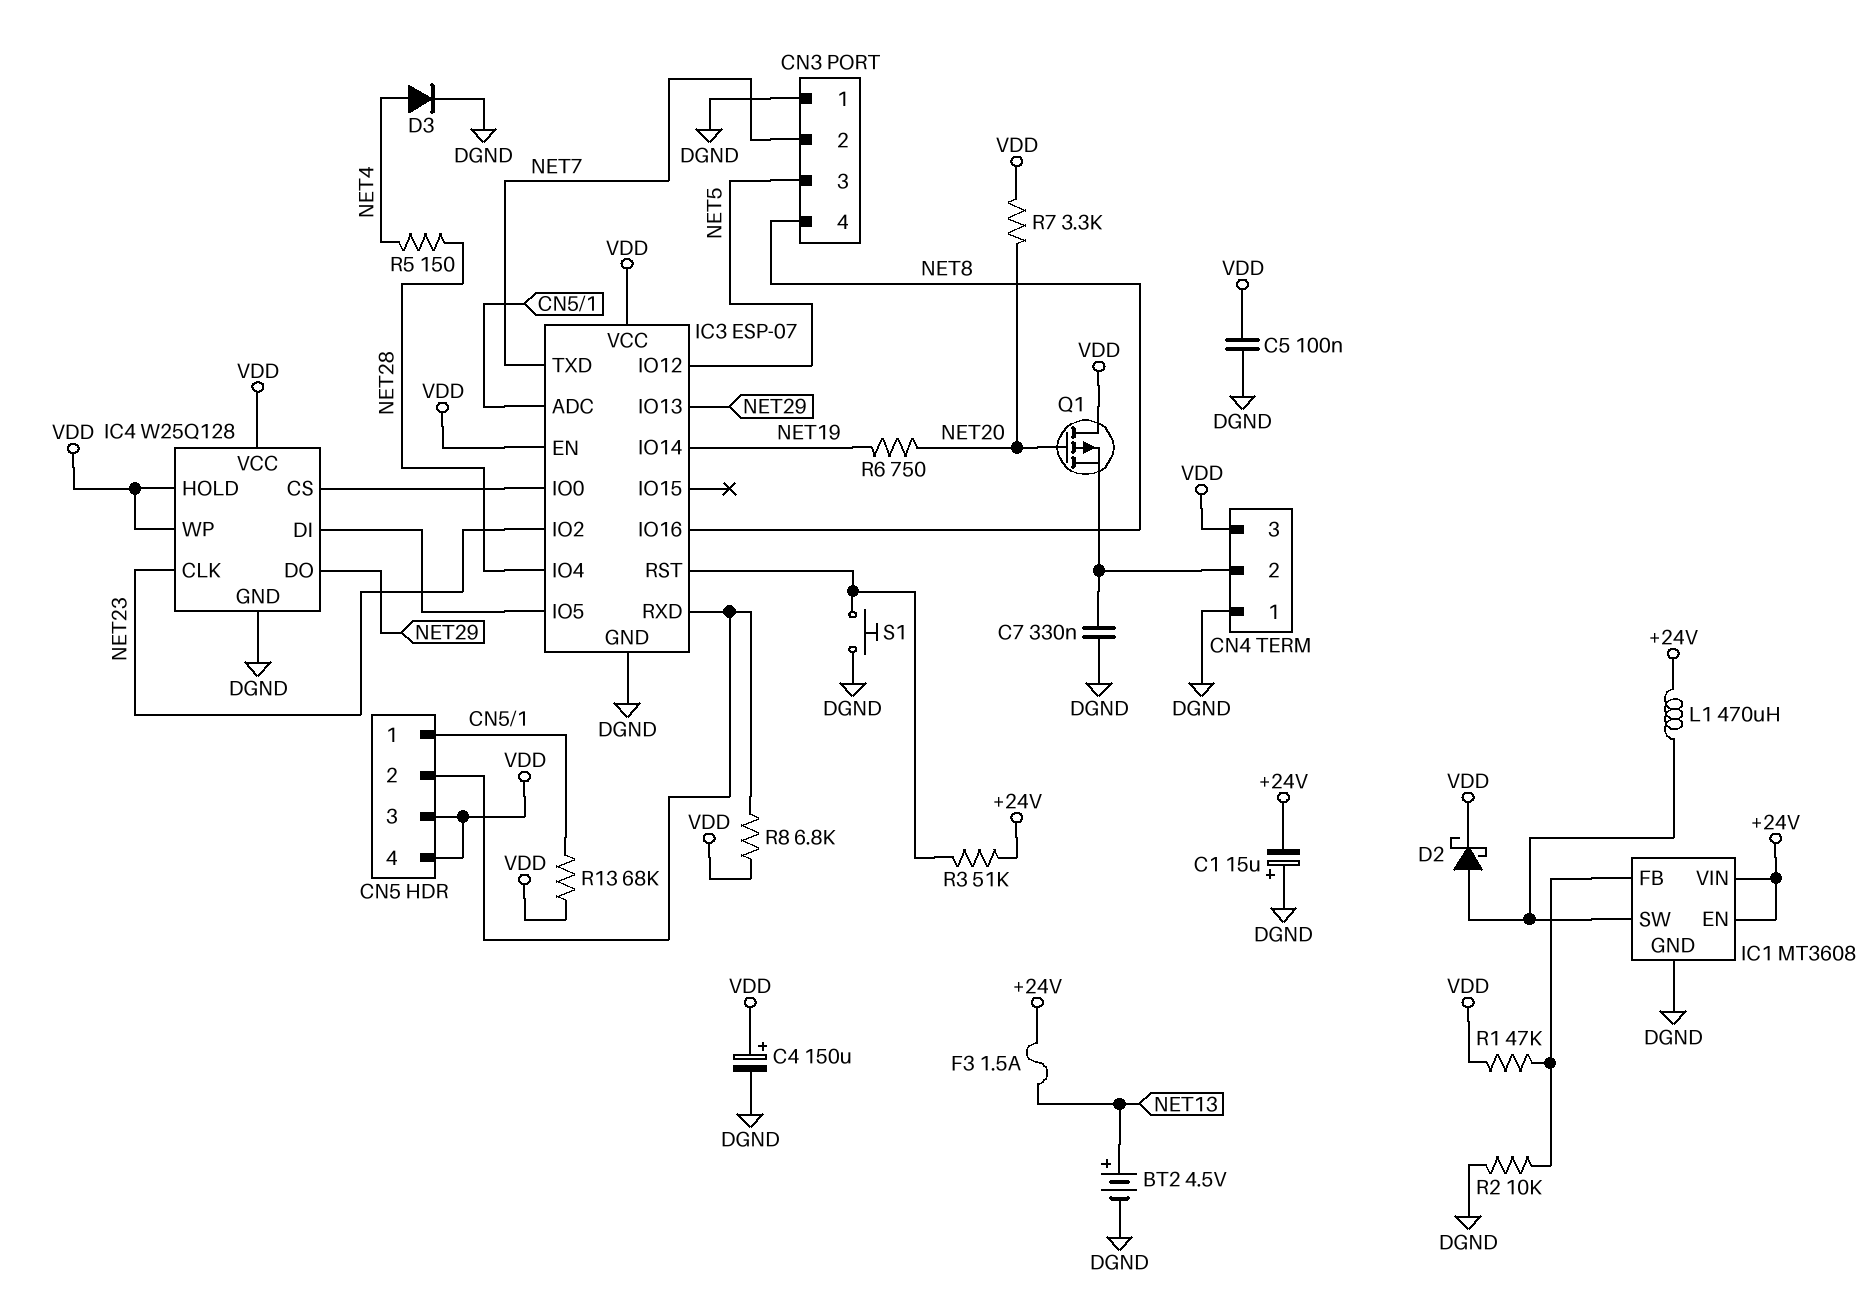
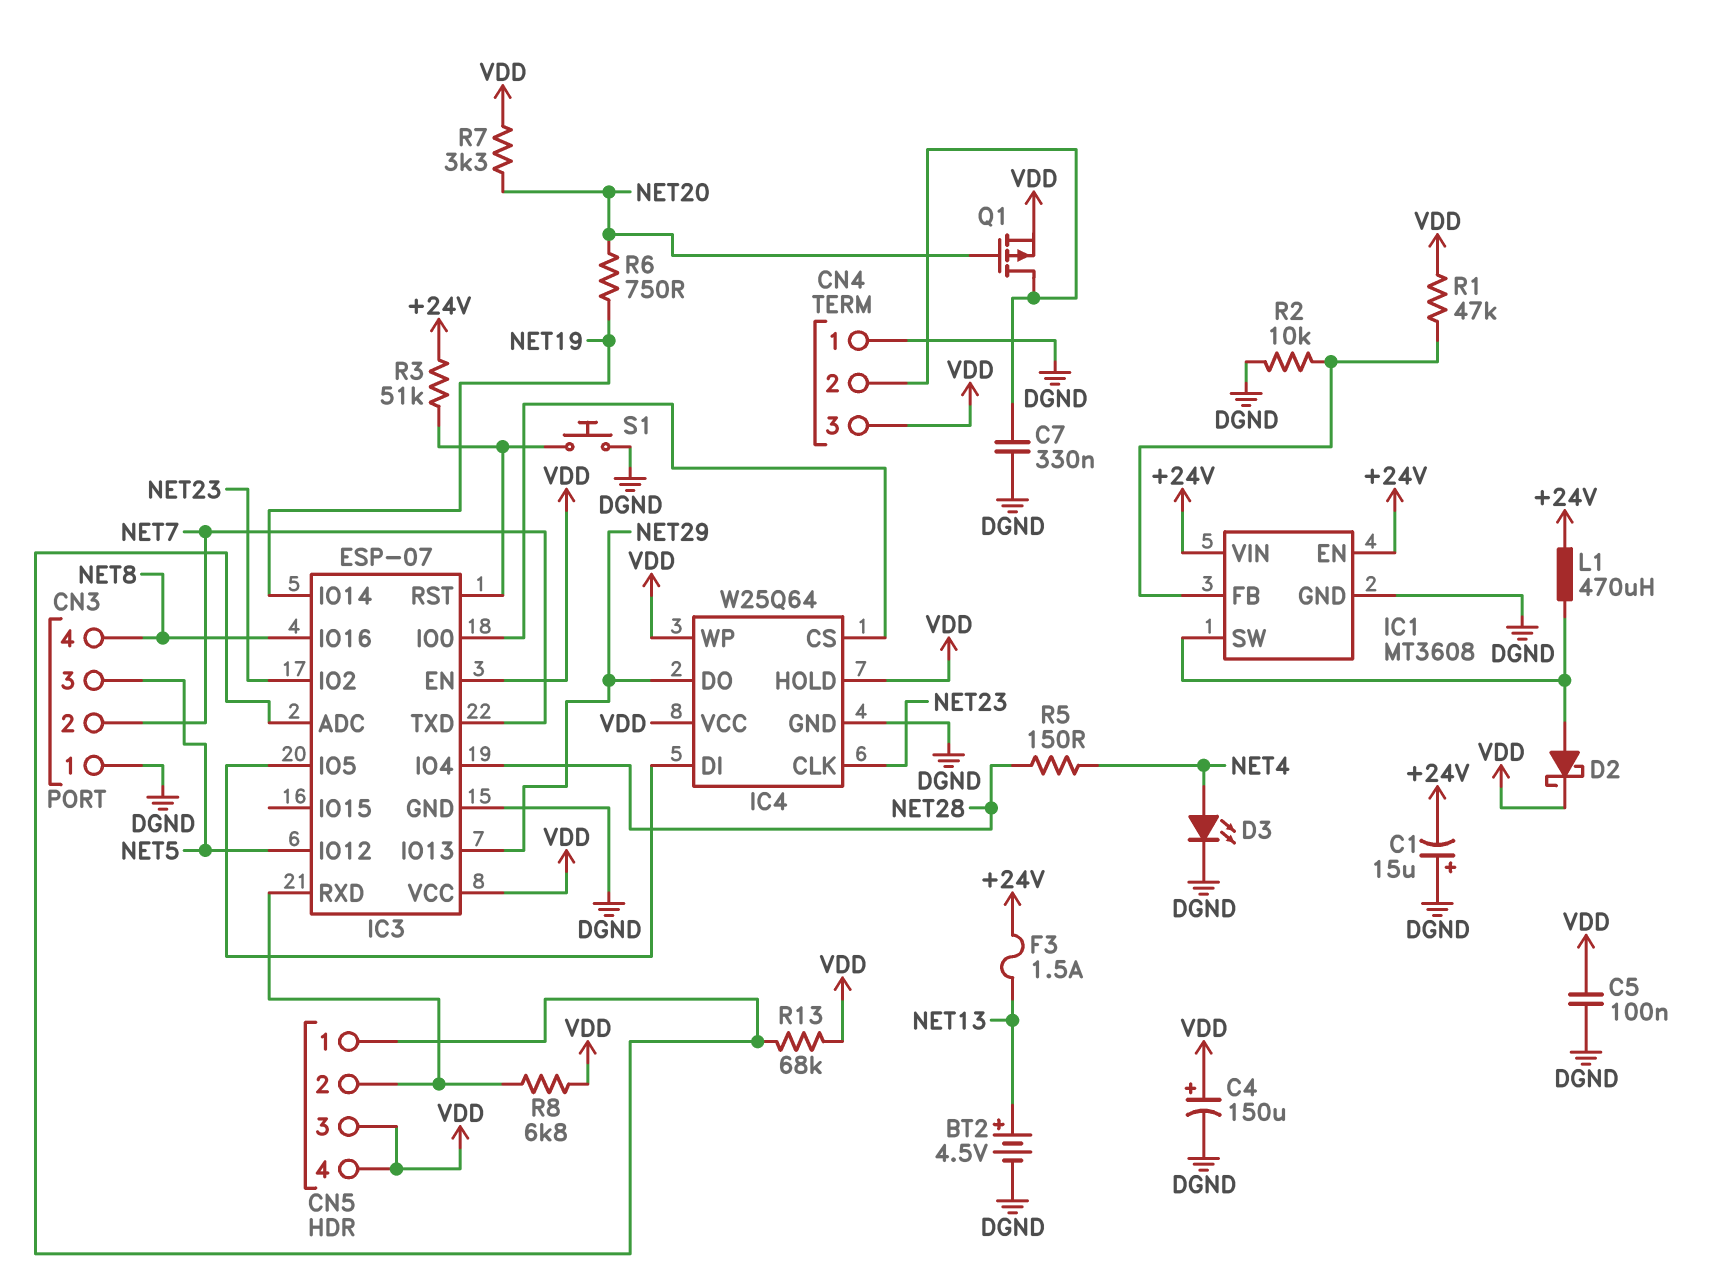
D3: diode (A NET4, K DGND) -> LED (A NET4, K DGND)
IC4: W25Q128 -> W25Q64
Q1: PMOS (G NET20, D VDD, S CN4/2) -> PMOS (G NET20, D CN4/2, S VDD)

